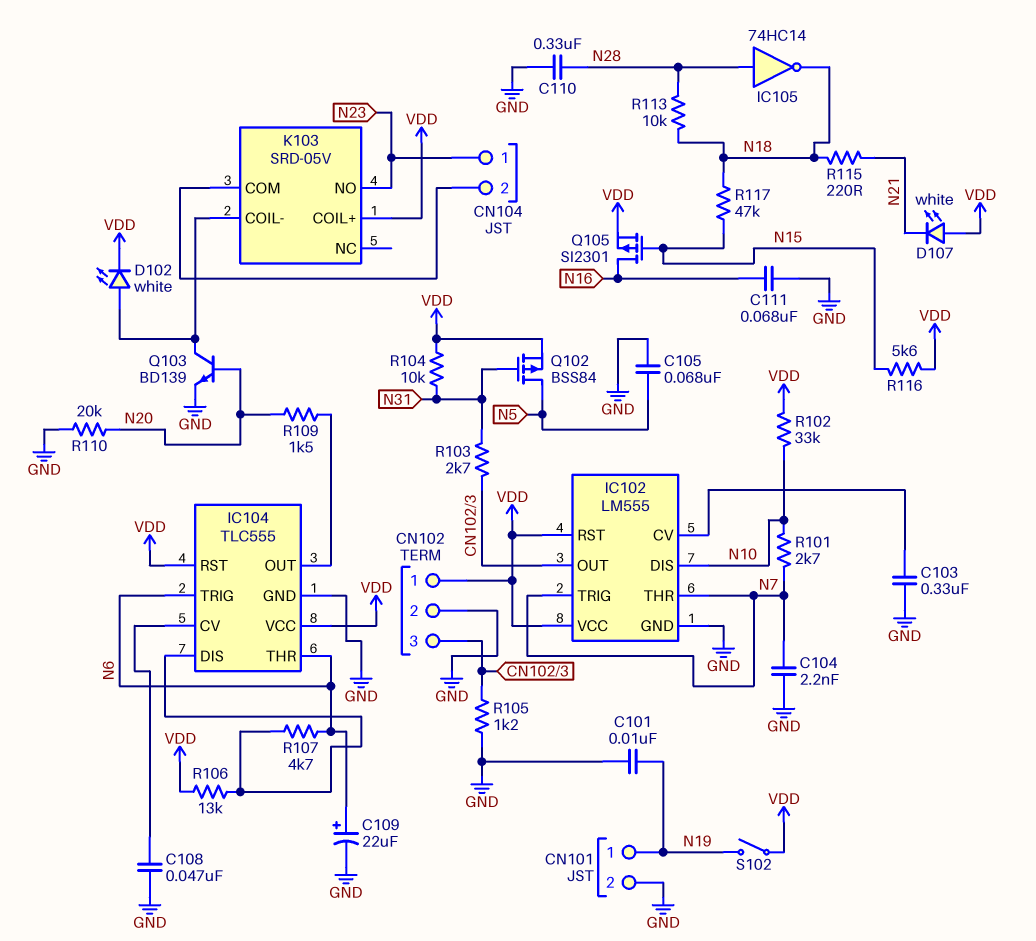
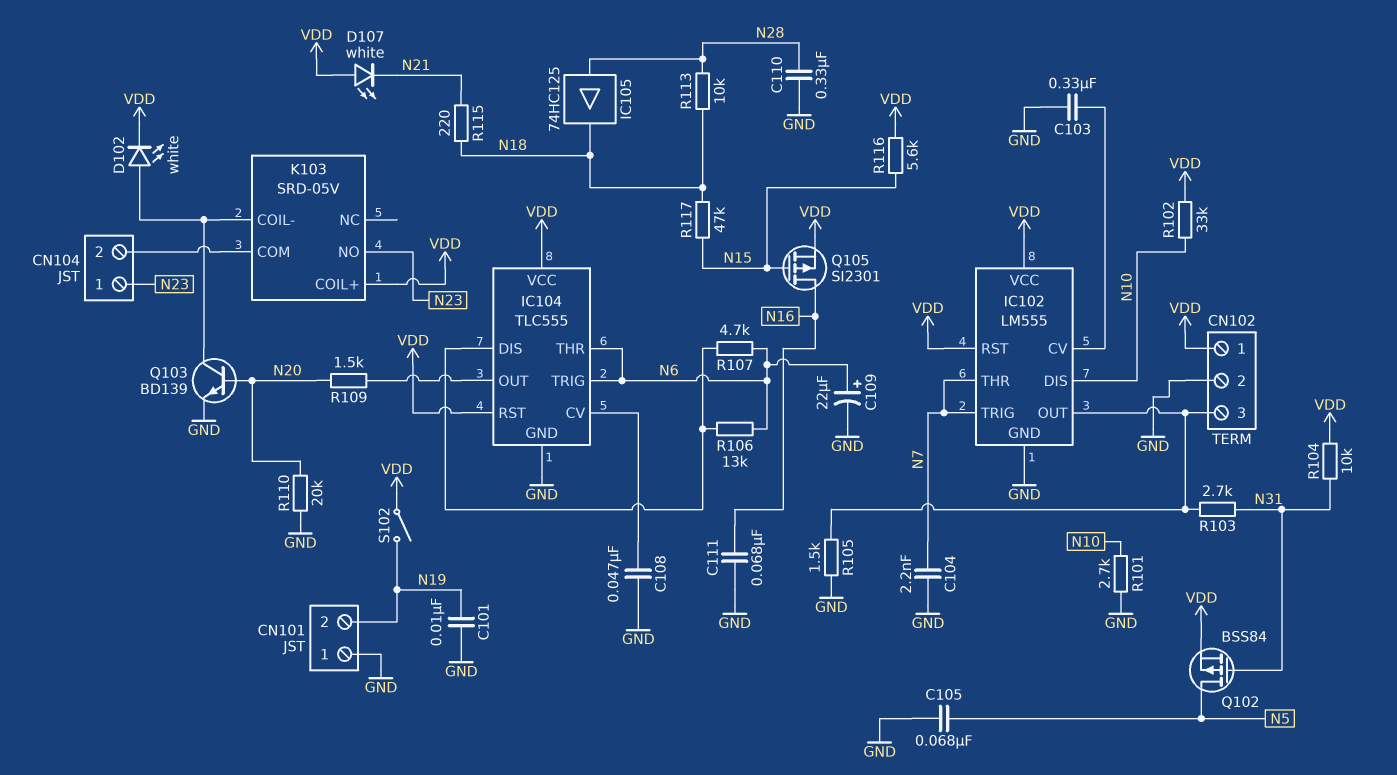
CN101 pin 1: N19 -> GND
CN101 pin 2: GND -> N19
IC105: NOT 74HC14 (in N28, out N18) -> buffer 74HC125 (in N28, out N18)
R101: 2.7k (N7, N10) -> 2.7k (GND, N10)
R105: 1.2k (CN102/3, GND) -> 1.5k (CN102/3, GND)
R106: 13k (IC104/DIS, VDD) -> 13k (IC104/DIS, N6)

